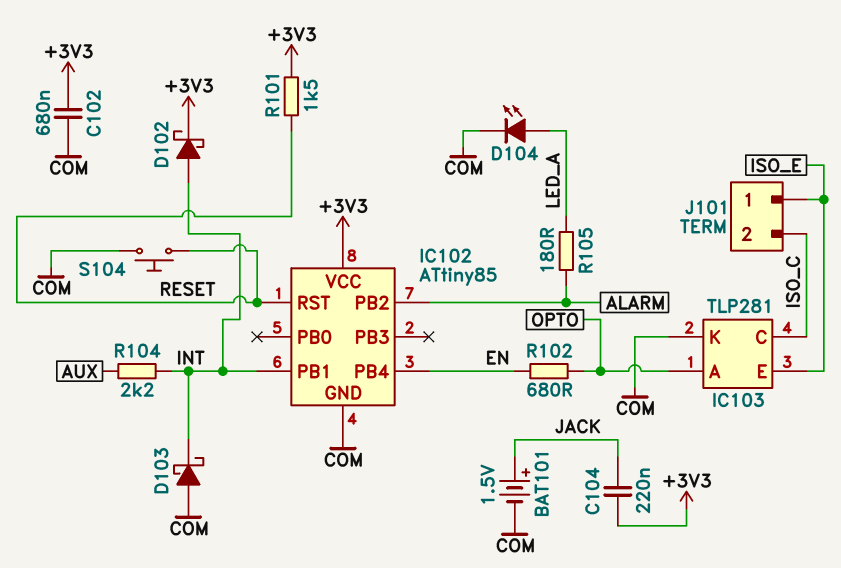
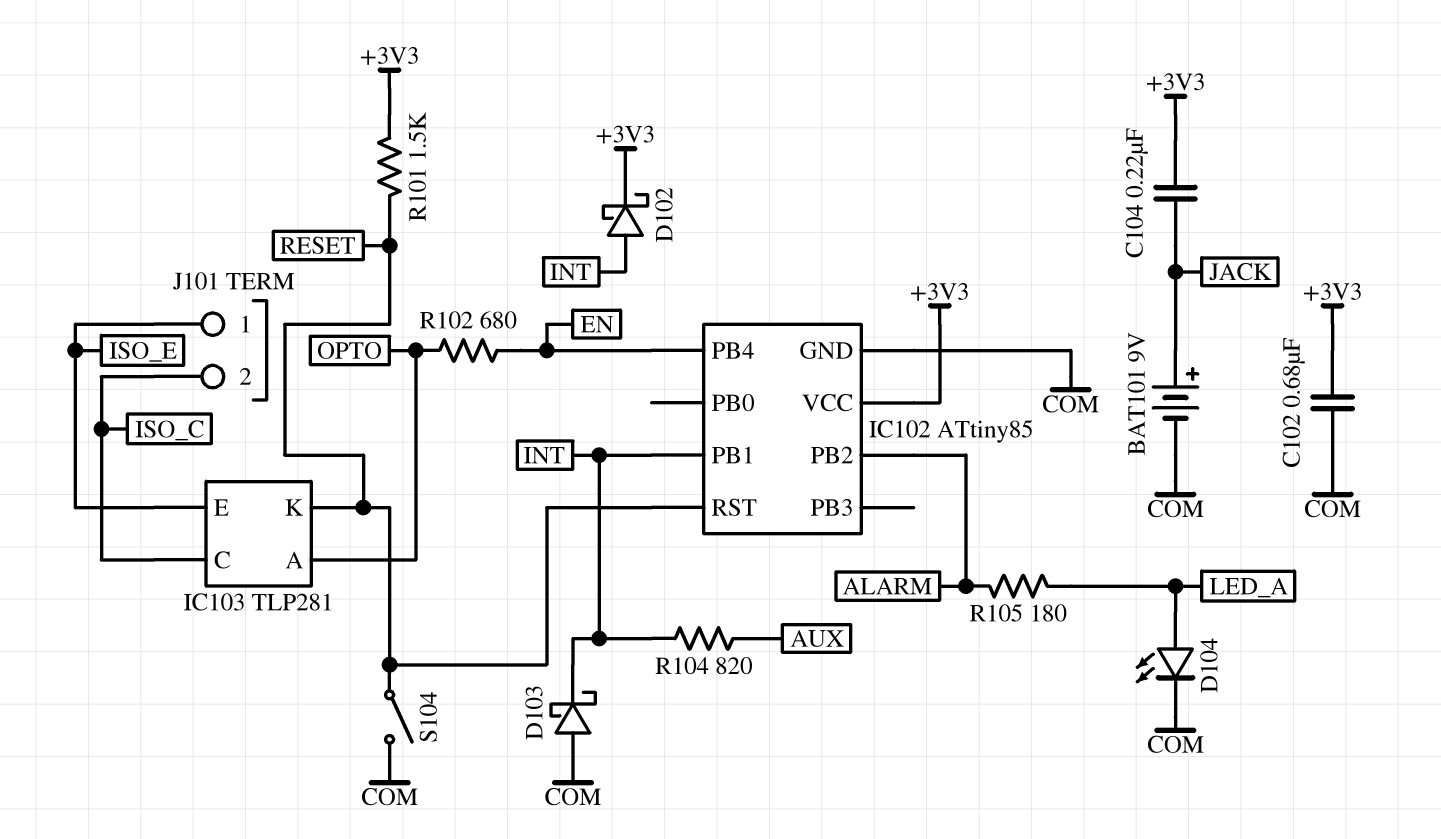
BAT101: 1.5V (plus JACK, minus COM) -> 9V (plus JACK, minus COM)
IC103 pin K: COM -> RESET
R104: 2.2k (AUX, INT) -> 820 (AUX, INT)
S104: button (COM, RESET) -> switch (COM, RESET)

